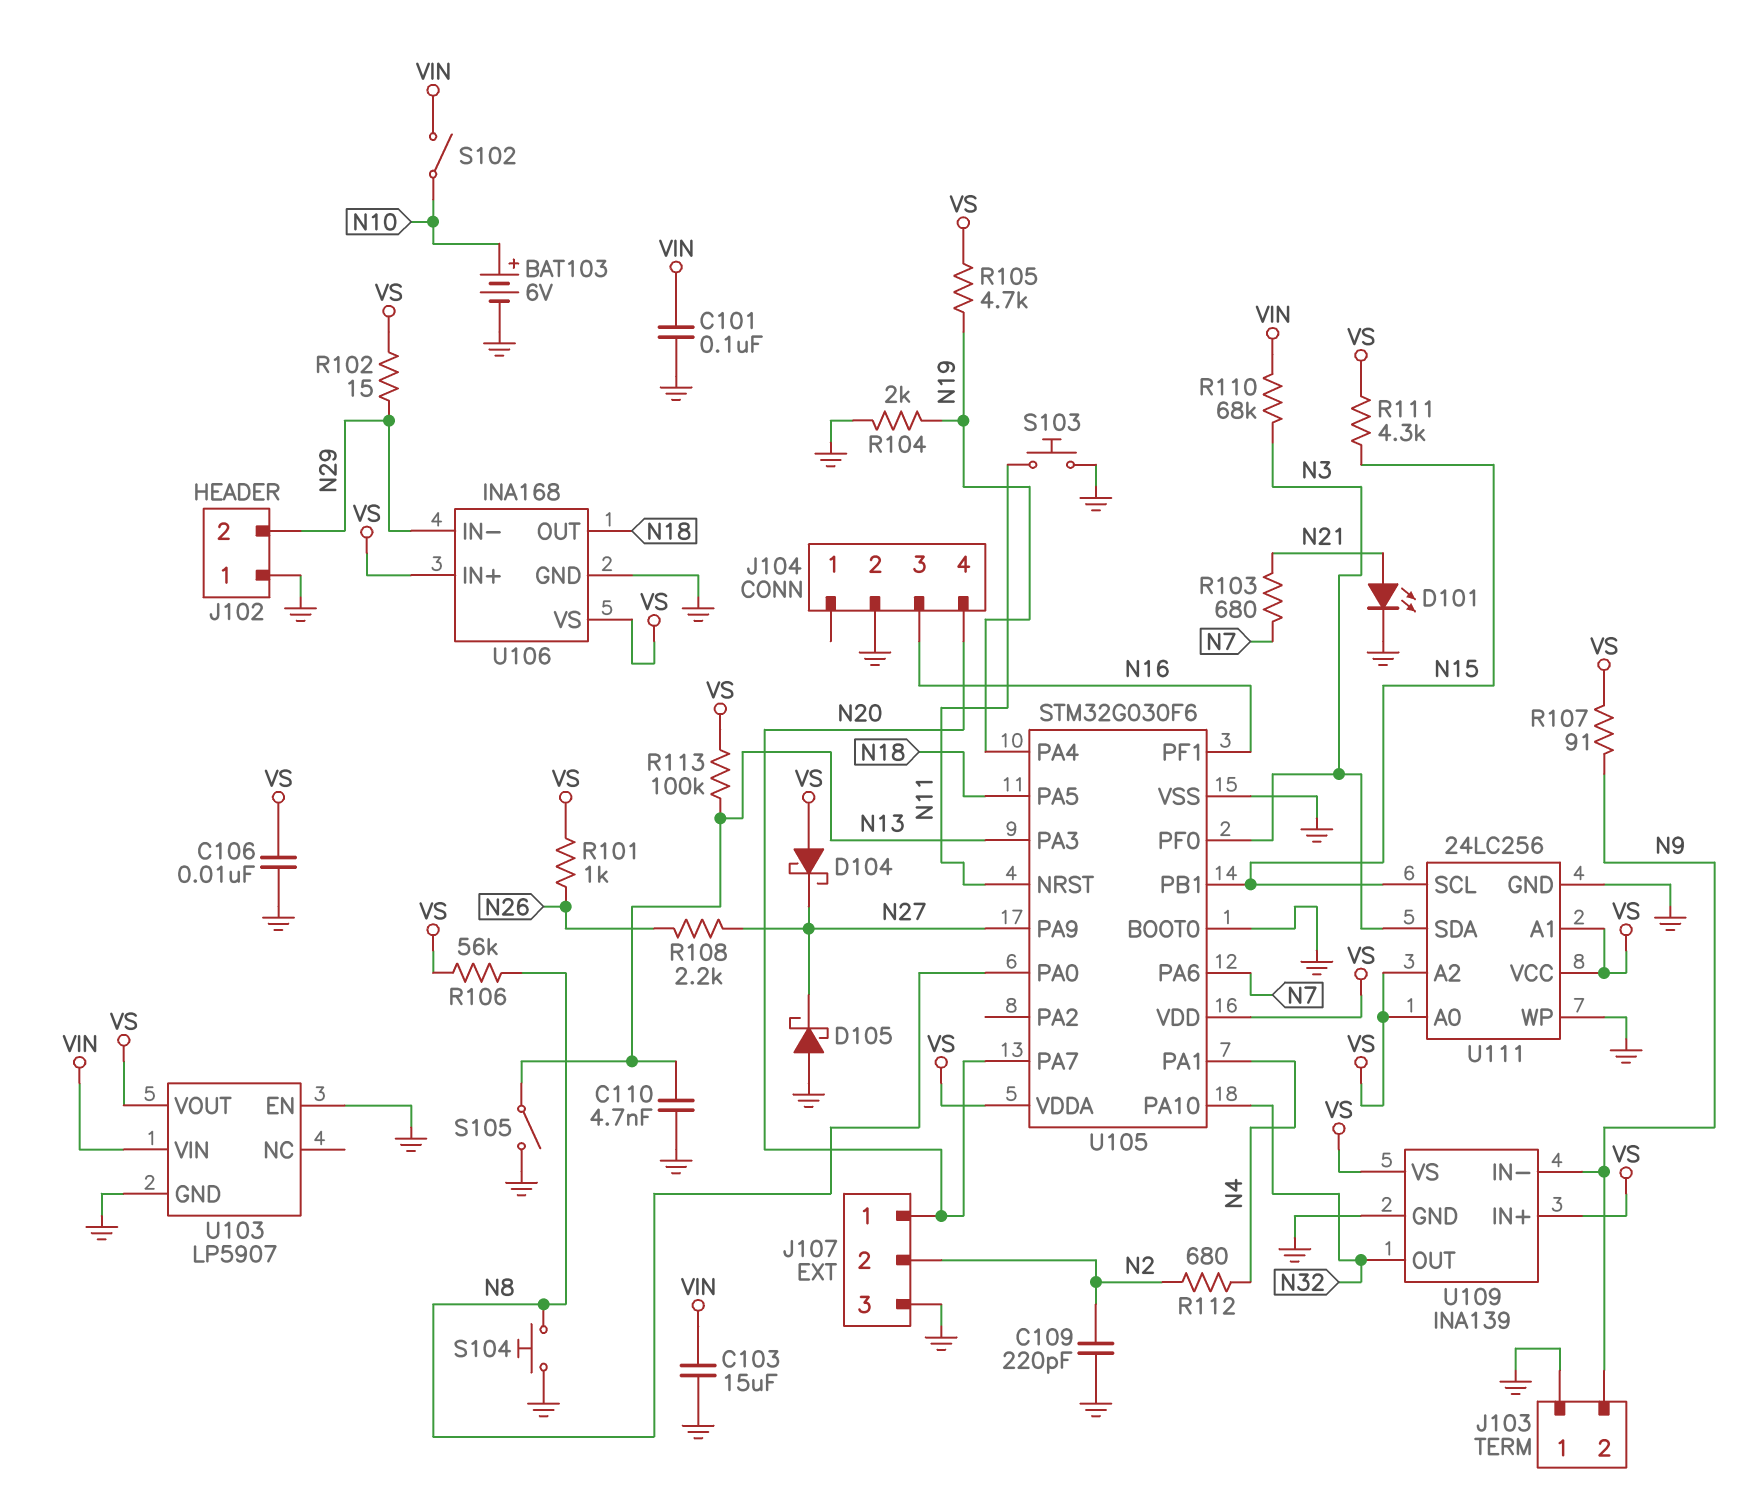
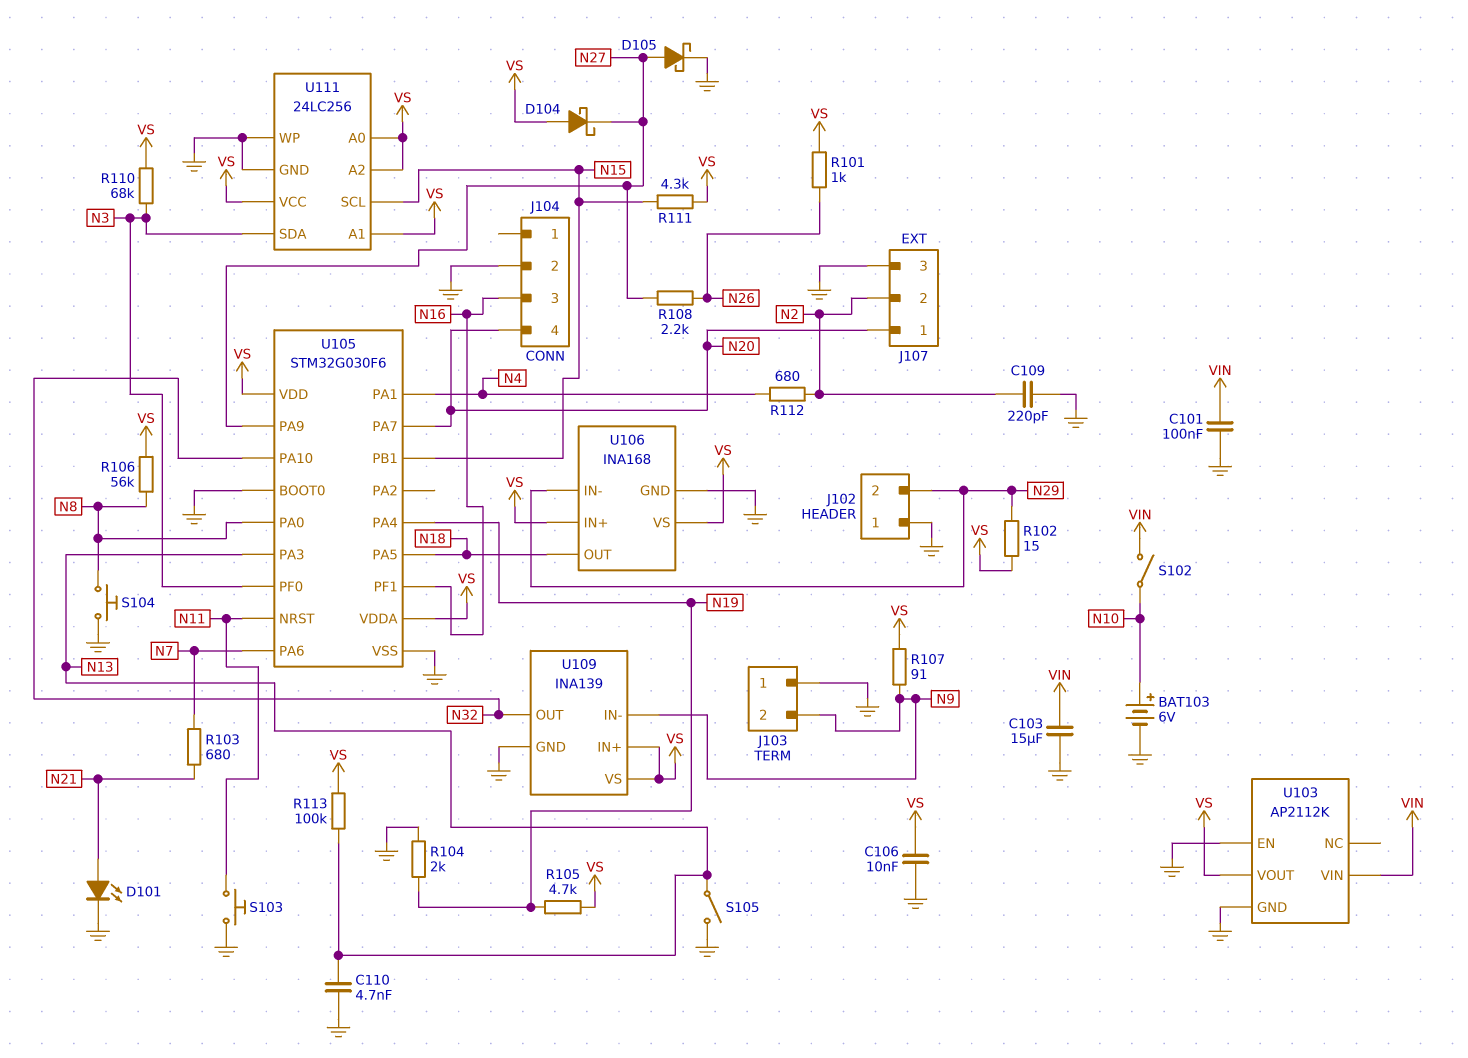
D105: schottky (A GND, K N27) -> schottky (A N27, K GND)
R110: 68k (N3, VIN) -> 68k (N3, VS)
U103: LP5907 -> AP2112K

